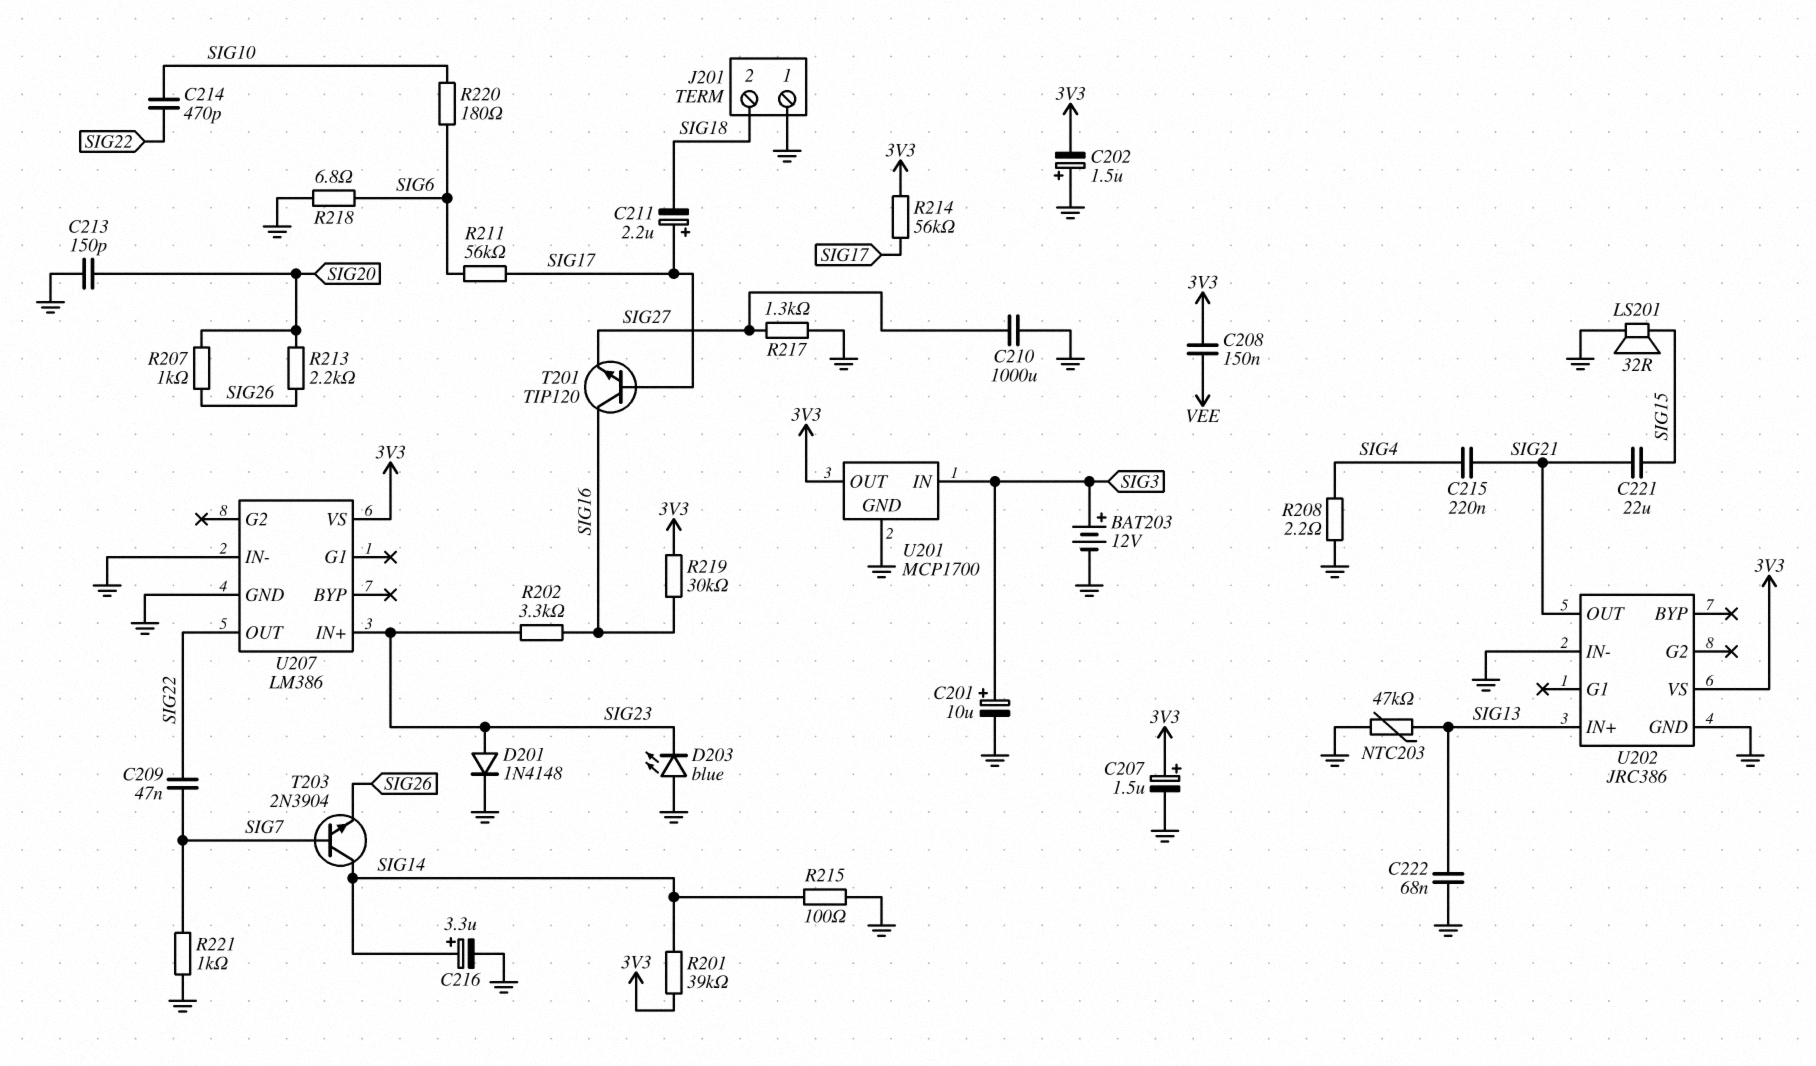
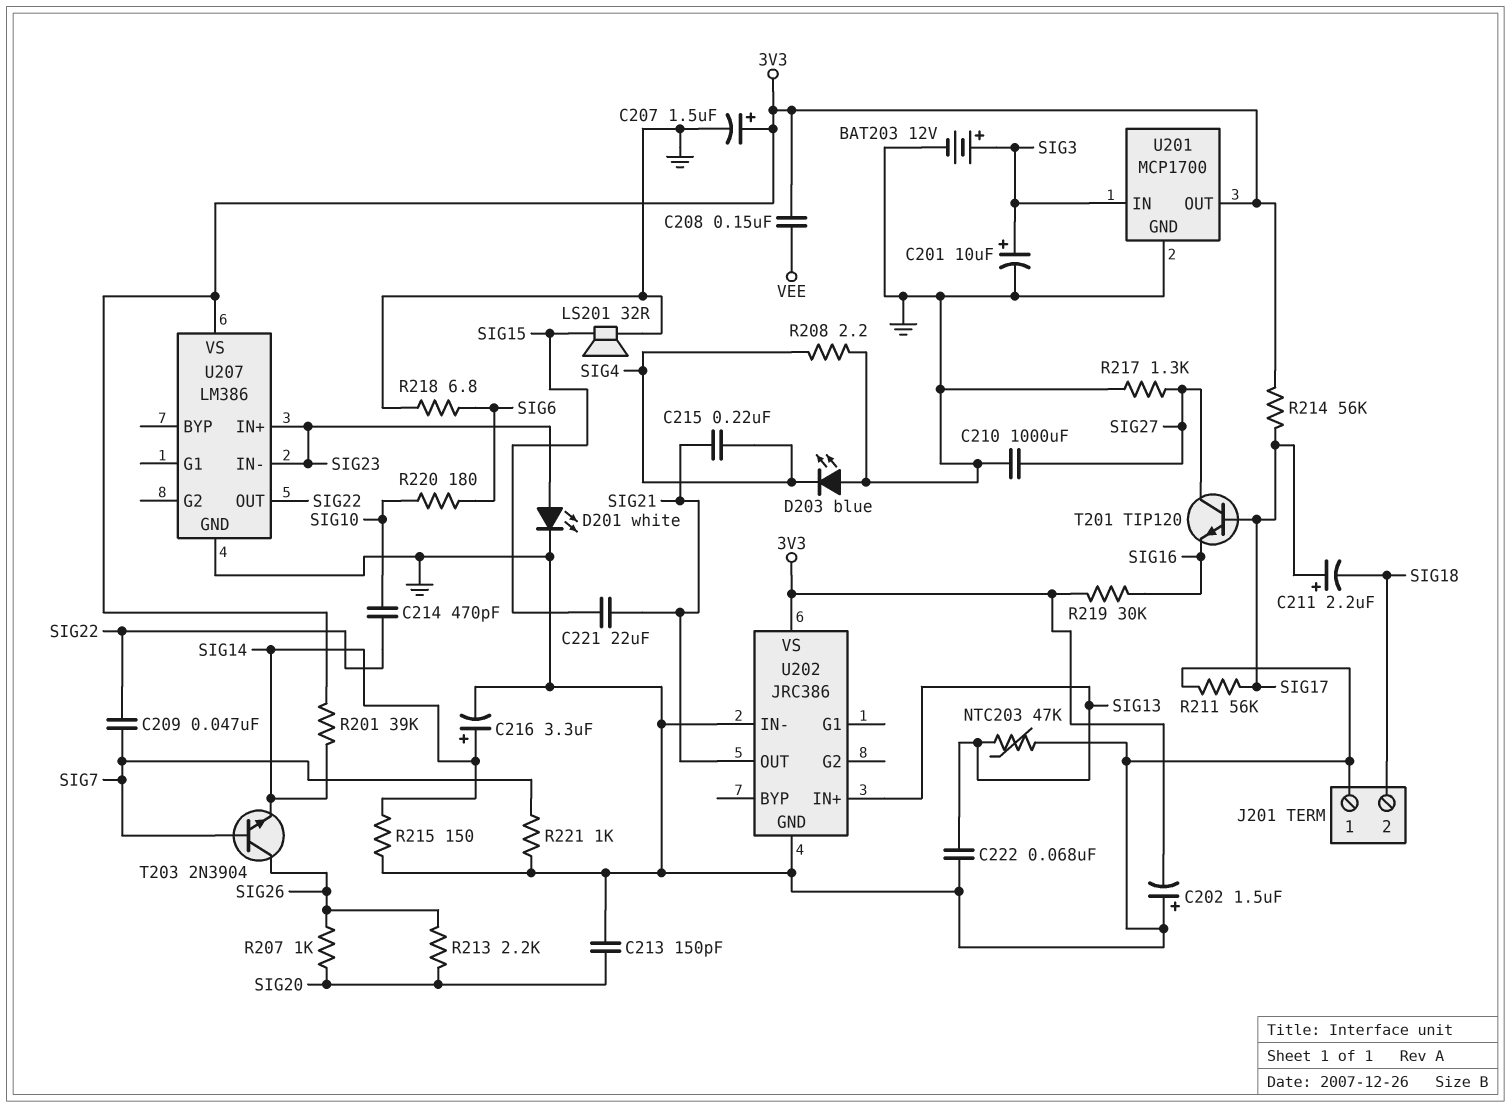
D201: diode 1N4148 (A SIG23, K GND) -> LED white (A SIG23, K GND)
D203: LED blue (A GND, K SIG23) -> LED blue (A GND, K SIG4)
R202: 3.3k (SIG16, SIG23) -> none
R211: 56k (SIG6, SIG17) -> 56k (GND, SIG17)
R215: 100 (GND, SIG14) -> 150 (GND, SIG14)
T201: NPN TIP120 (B SIG17, C SIG16, E SIG27) -> NPN TIP120 (B SIG17, C SIG27, E SIG16)
T203: NPN 2N3904 (B SIG7, C SIG14, E SIG26) -> NPN 2N3904 (B SIG7, C SIG26, E SIG14)
U207 pin IN-: GND -> SIG23

